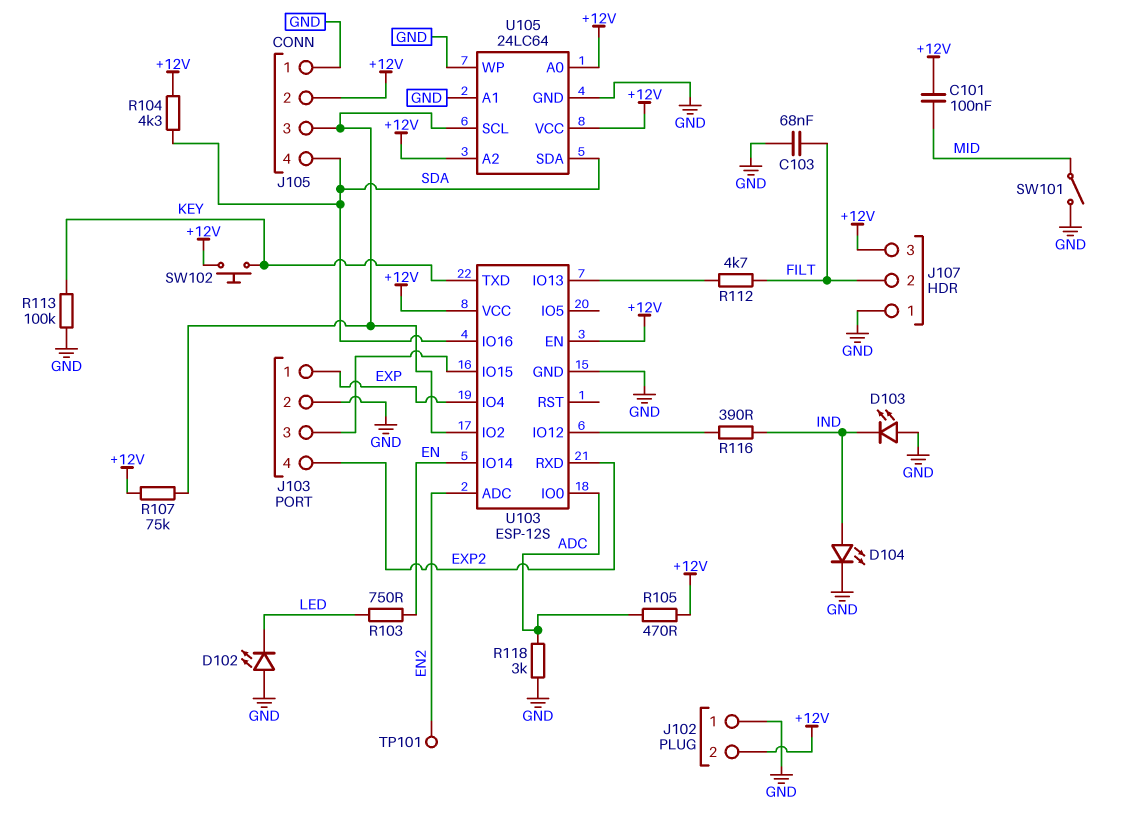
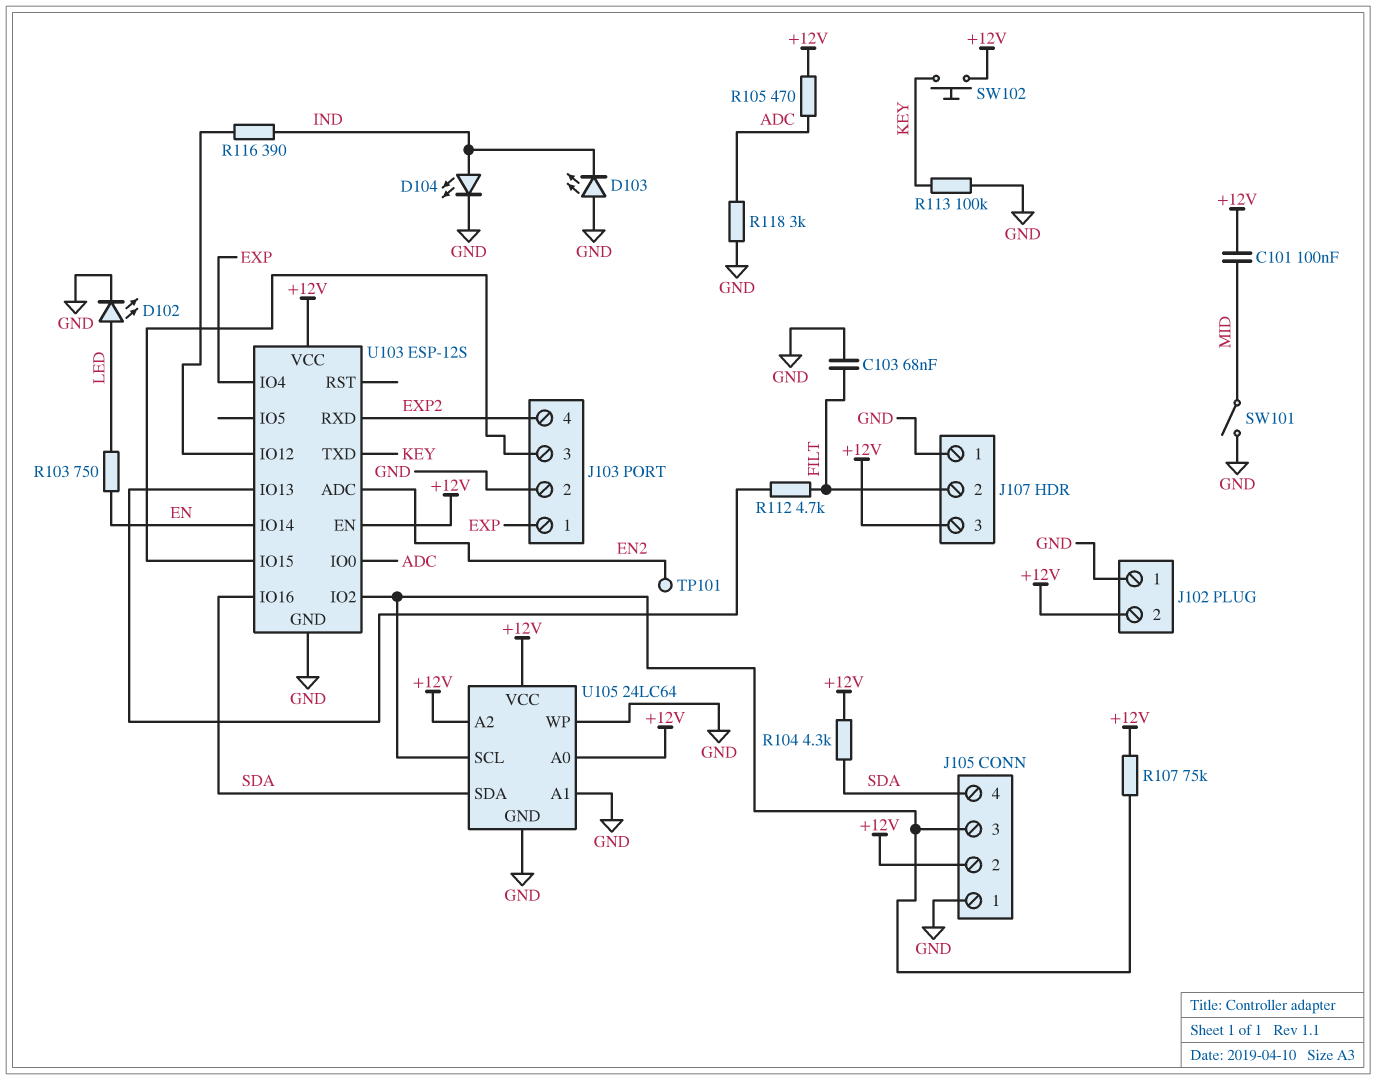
D102: LED (A GND, K LED) -> LED (A LED, K GND)

